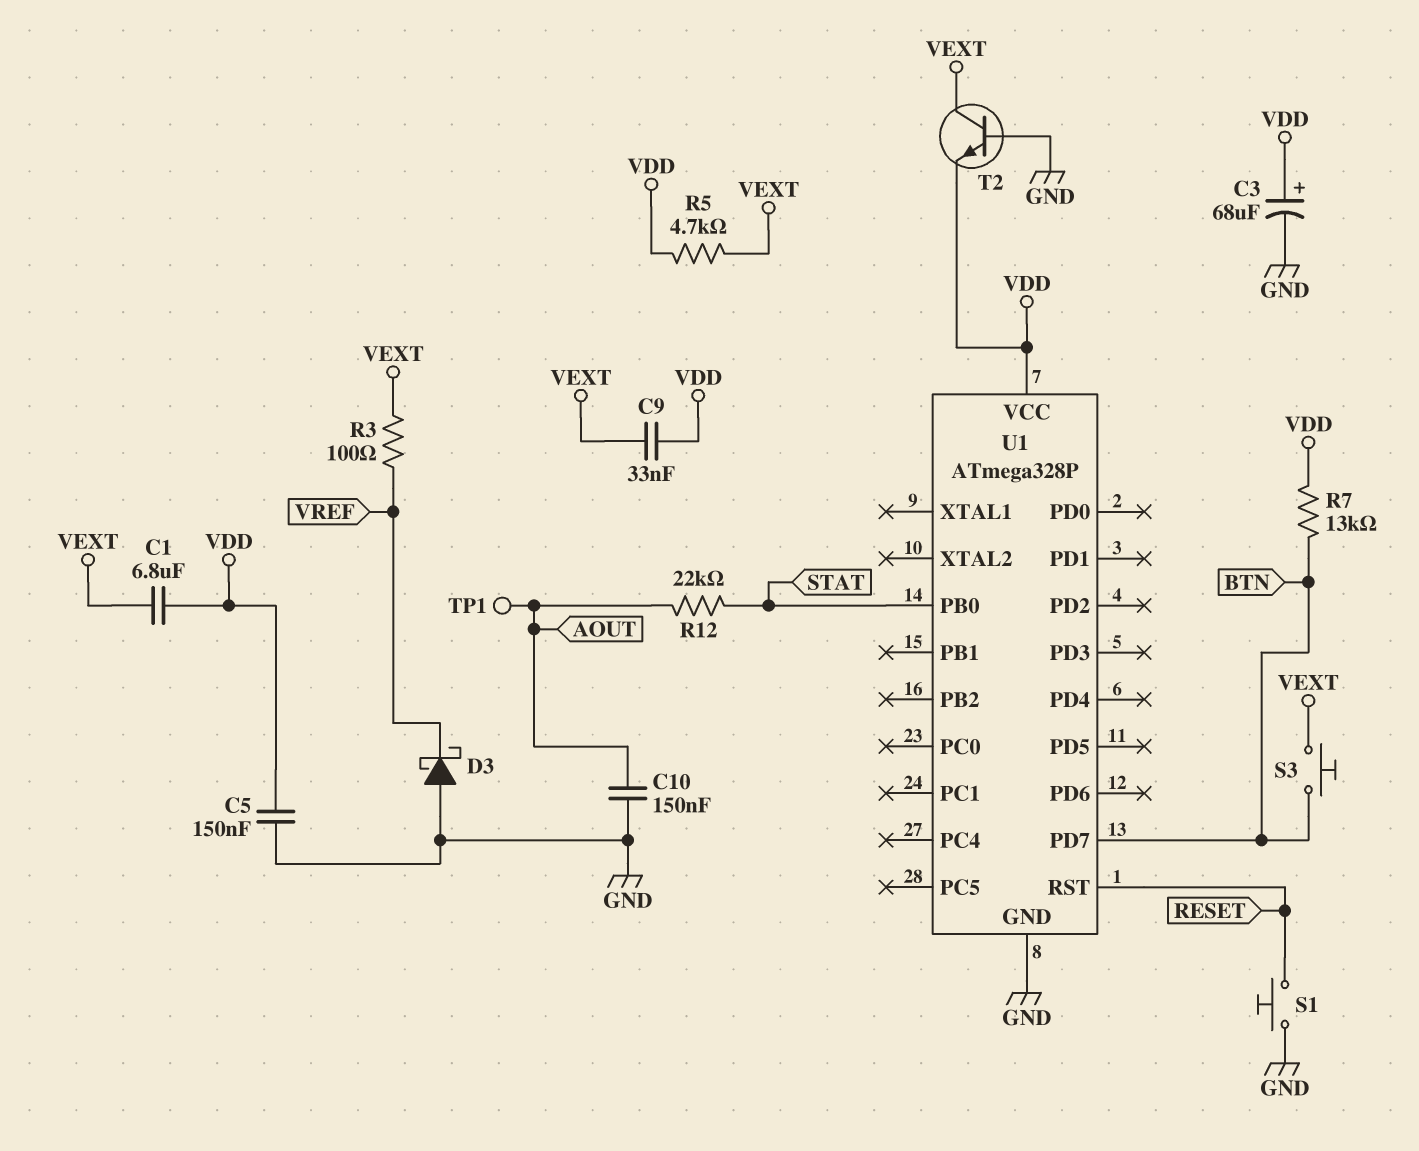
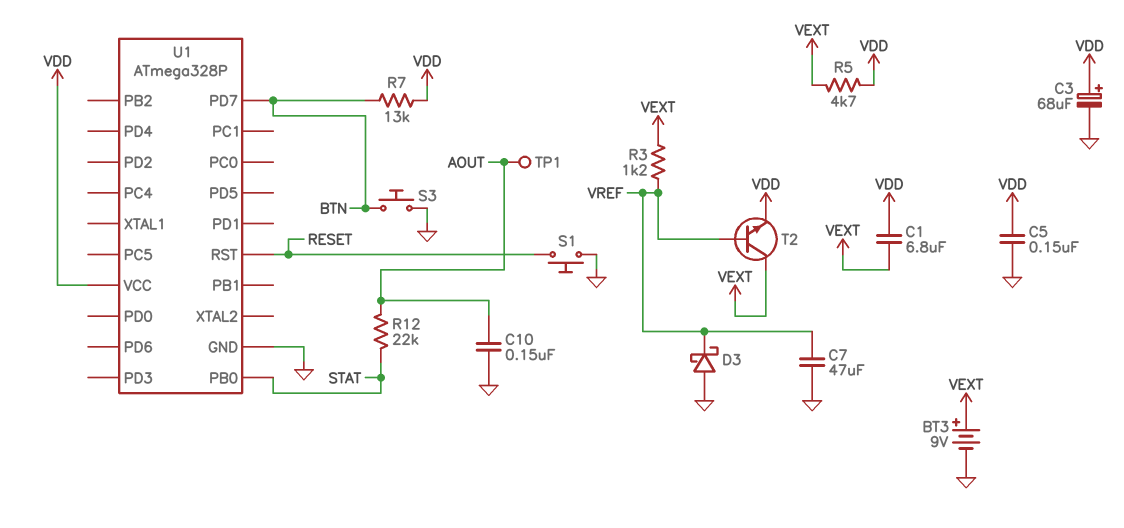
BT3: none -> 9V (plus VEXT, minus GND)
C7: none -> 47uF (GND, VREF)
C9: 33nF (VDD, VEXT) -> none
R3: 100 (VEXT, VREF) -> 1.2k (VEXT, VREF)
S3: button (BTN, VEXT) -> button (BTN, GND)
T2: NPN (B GND, C VEXT, E VDD) -> NPN (B VREF, C VEXT, E VDD)

